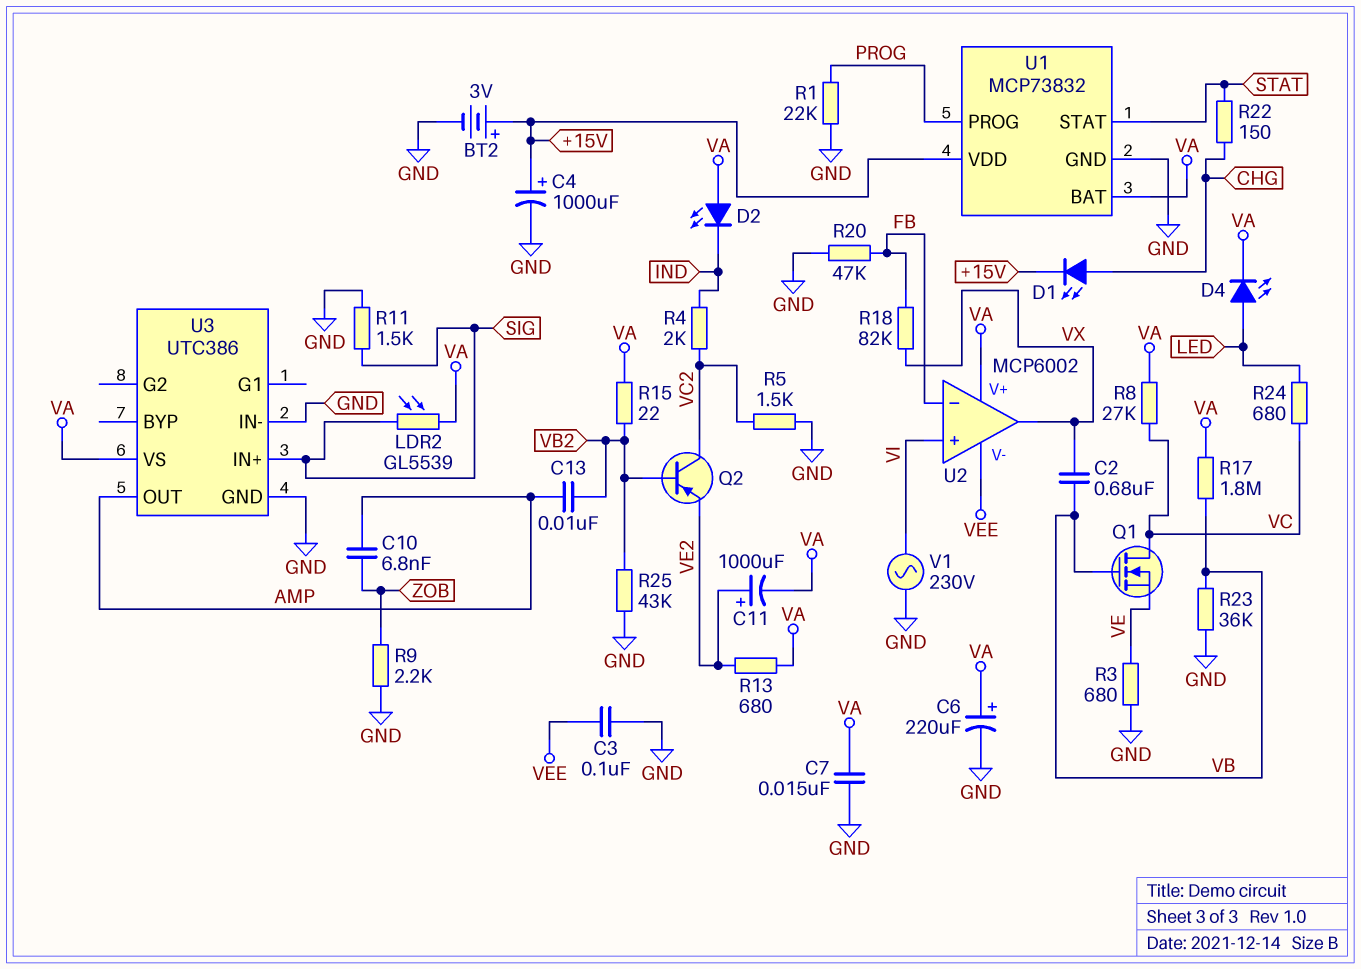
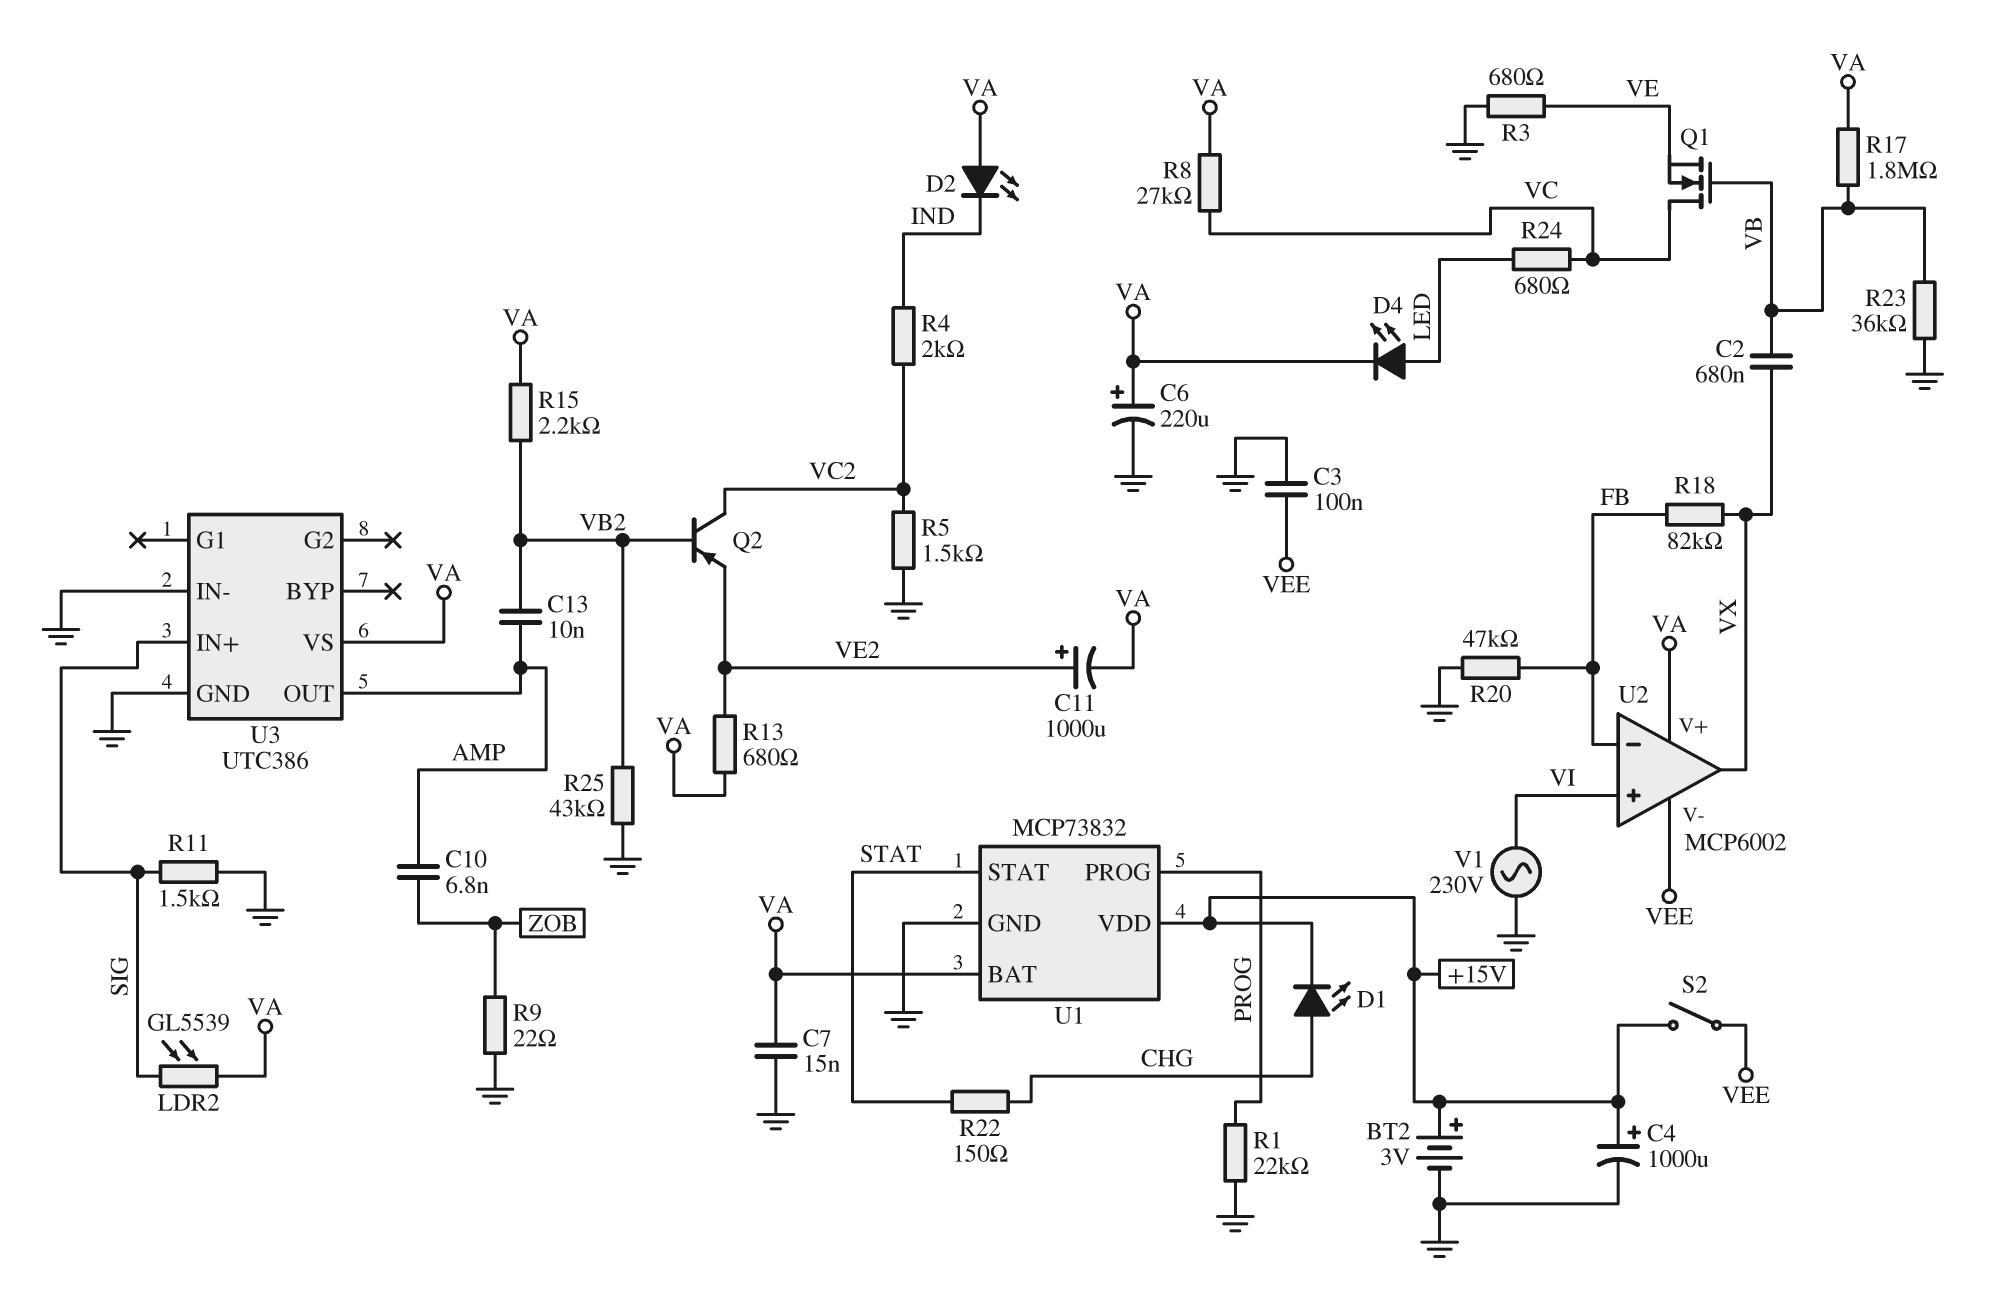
R9: 2.2k (GND, ZOB) -> 22 (GND, ZOB)
R15: 22 (VA, VB2) -> 2.2k (VA, VB2)
S2: none -> switch (+15V, VEE)

